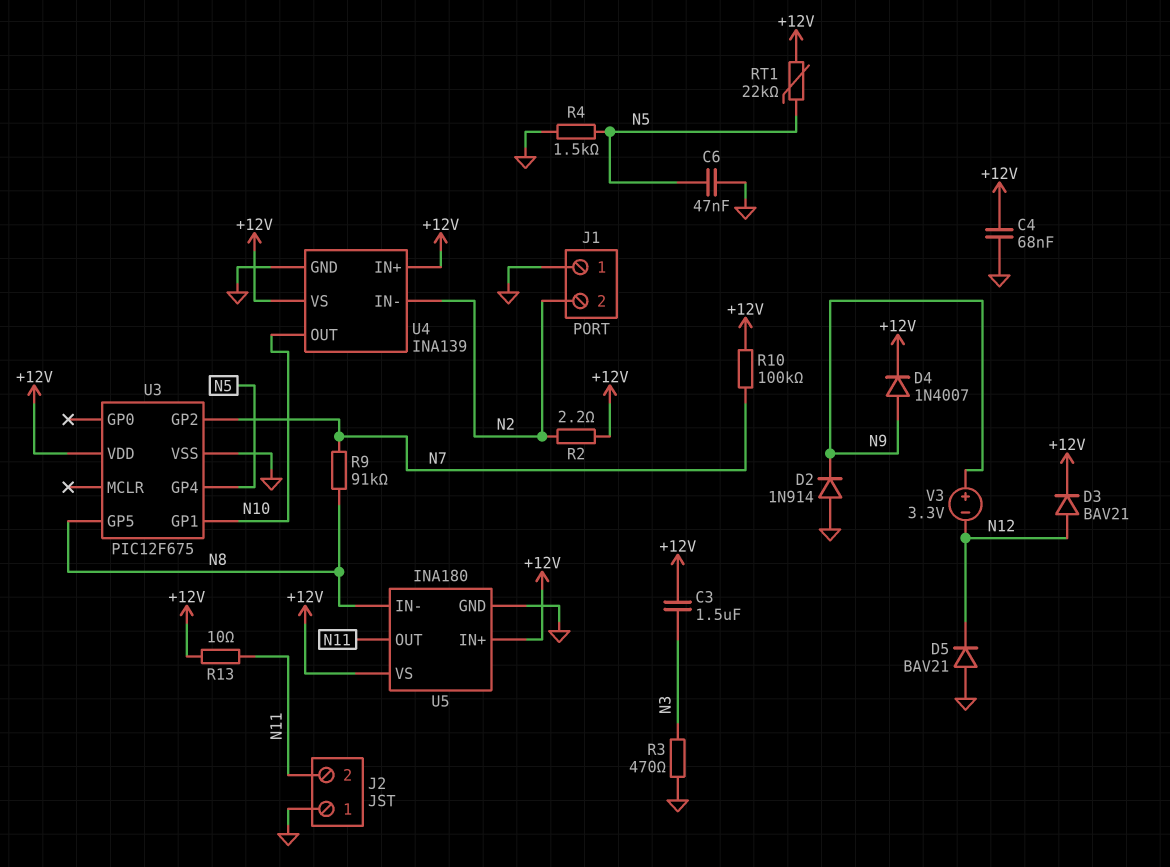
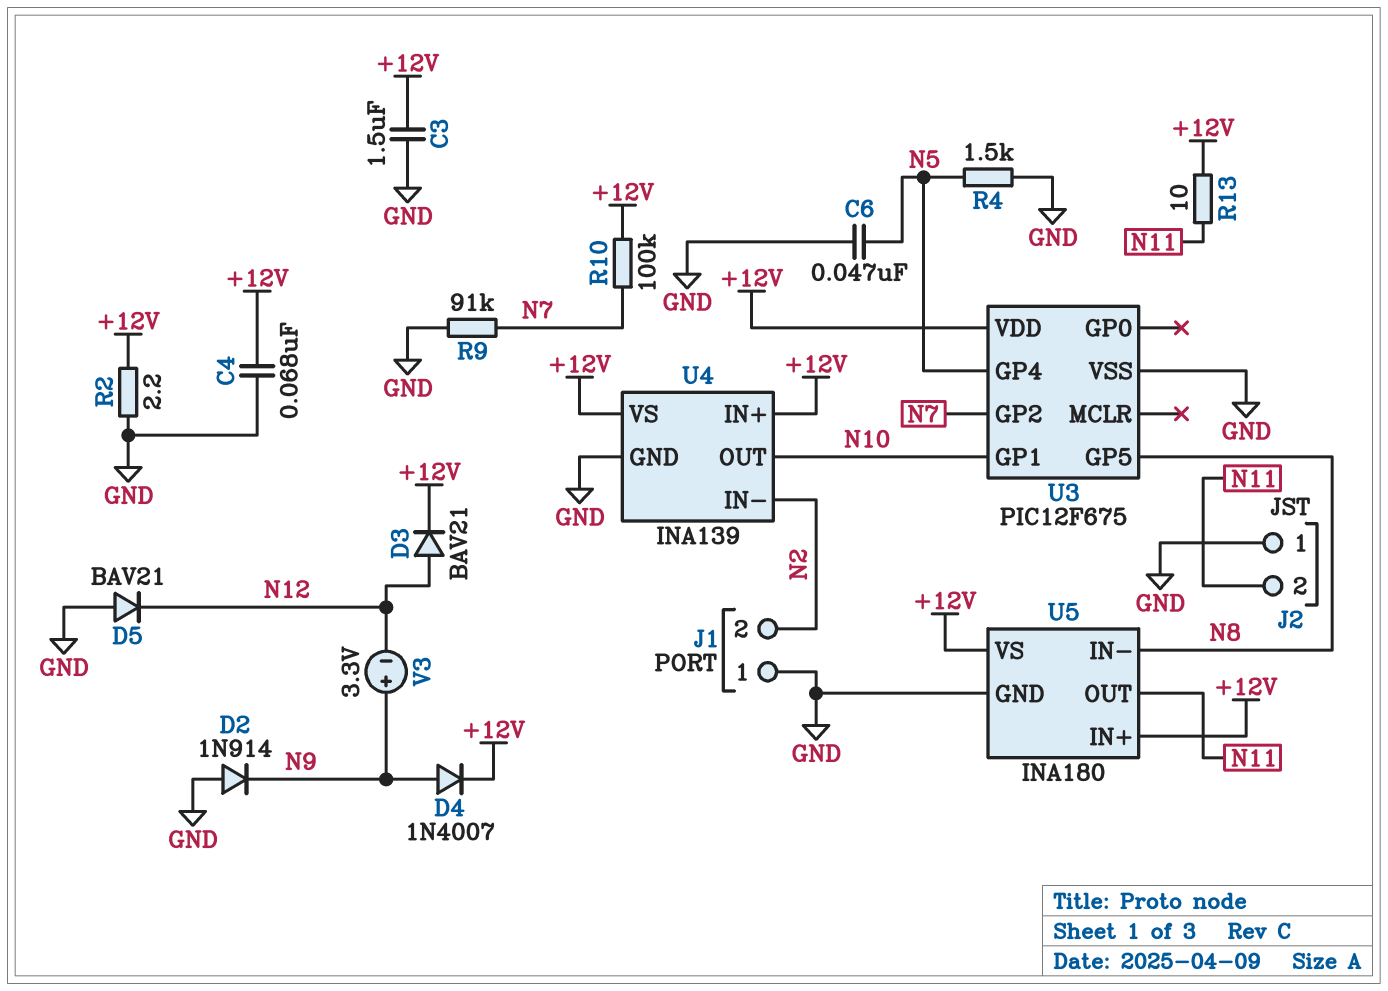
C3: 1.5uF (+12V, N3) -> 1.5uF (+12V, GND)
R2: 2.2 (+12V, N2) -> 2.2 (+12V, GND)
R3: 470 (GND, N3) -> none
R9: 91k (N7, N8) -> 91k (GND, N7)
RT1: 22k (+12V, N5) -> none

